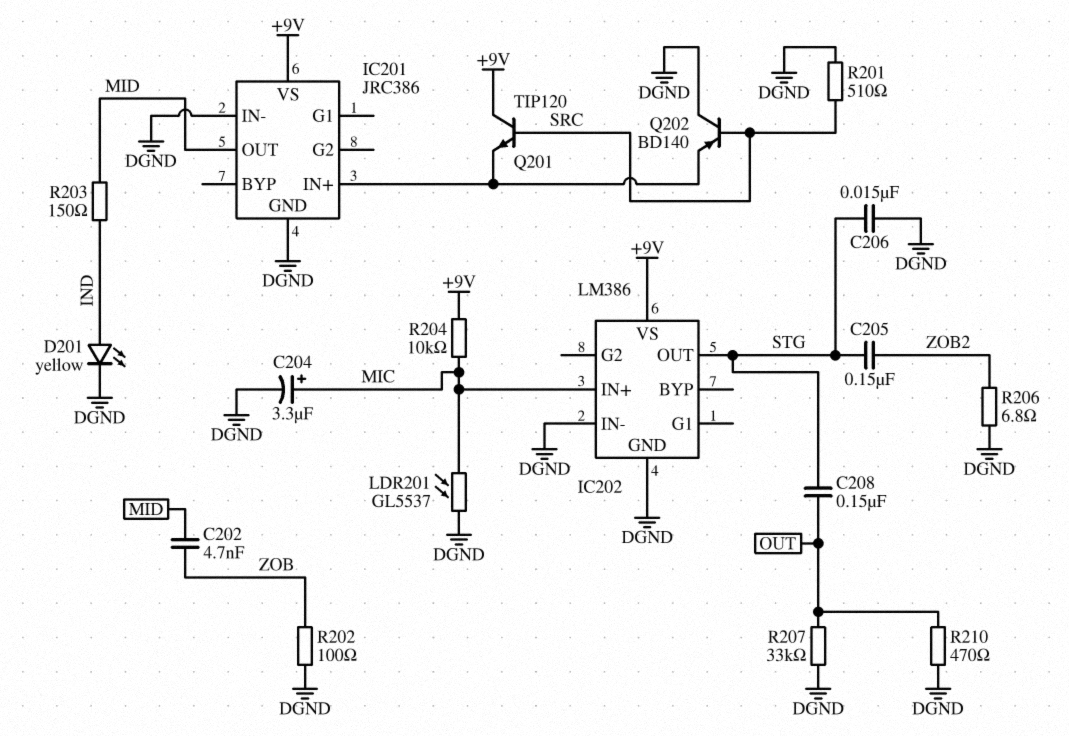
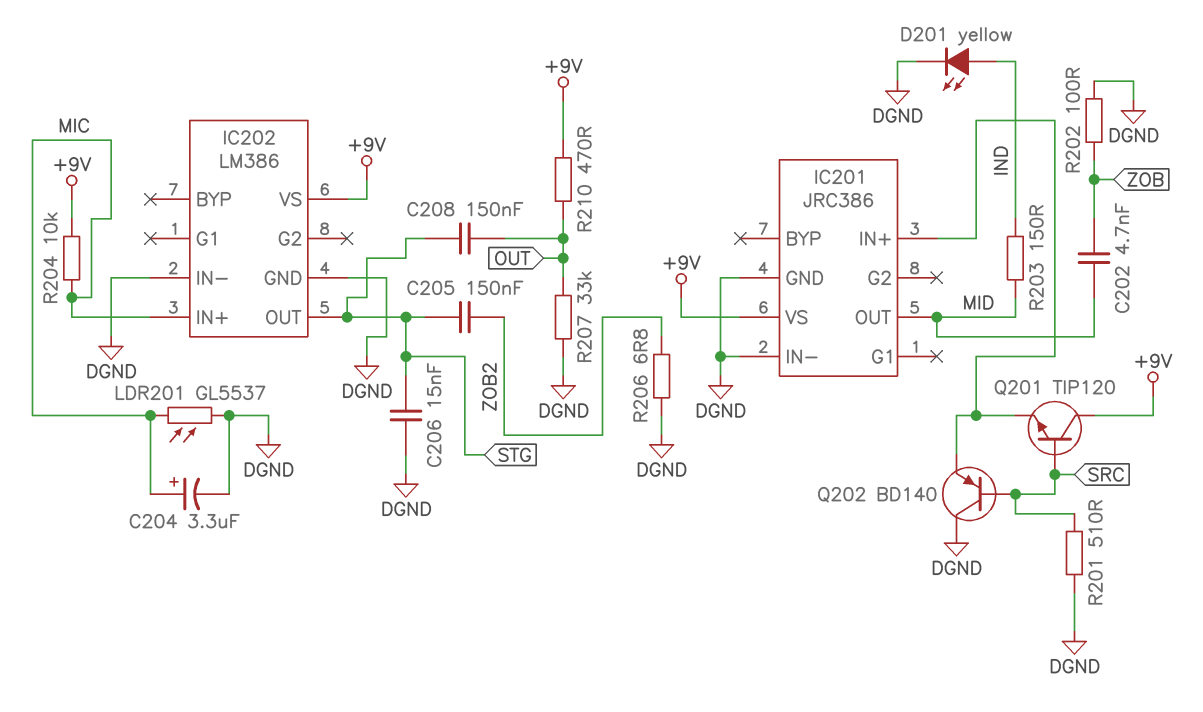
R210: 470 (DGND, OUT) -> 470 (+9V, OUT)

